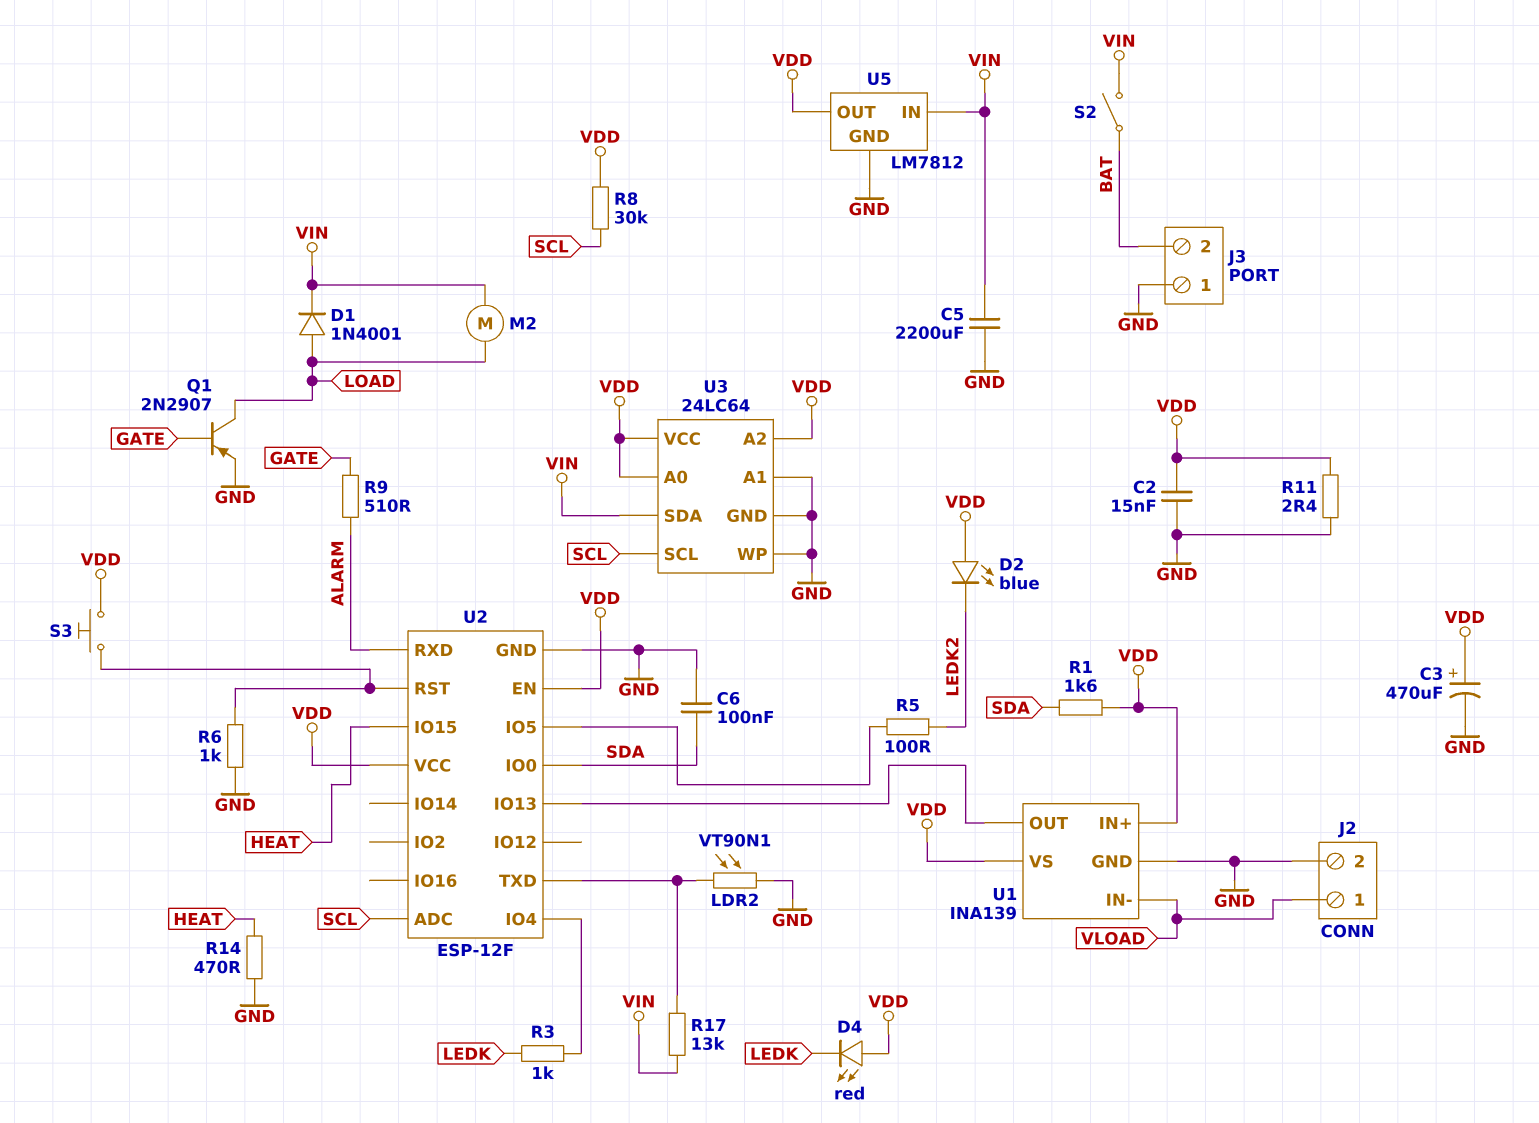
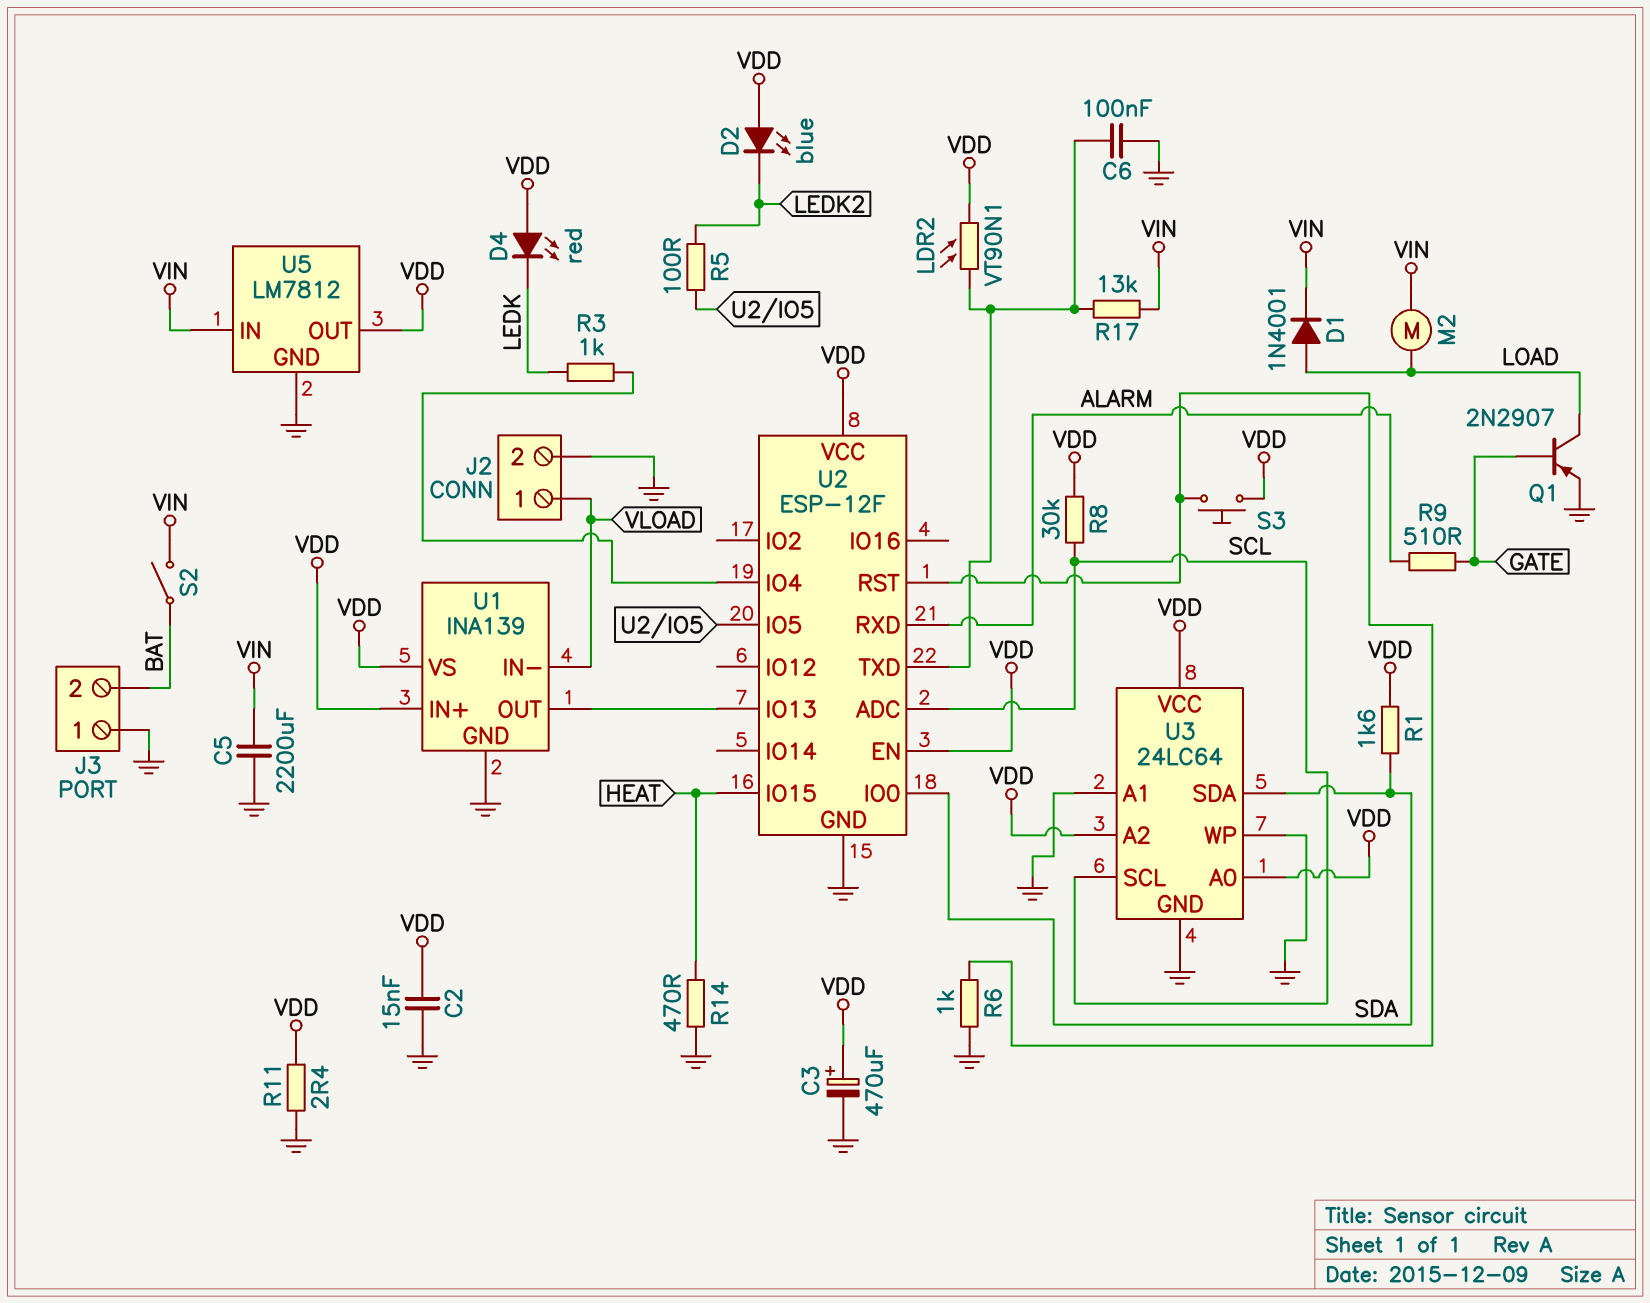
C6: 100nF (GND, SDA) -> 100nF (GND, U2/TXD)
LDR2: VT90N1 (GND, U2/TXD) -> VT90N1 (U2/TXD, VDD)
U3 pin SDA: VIN -> SDA

